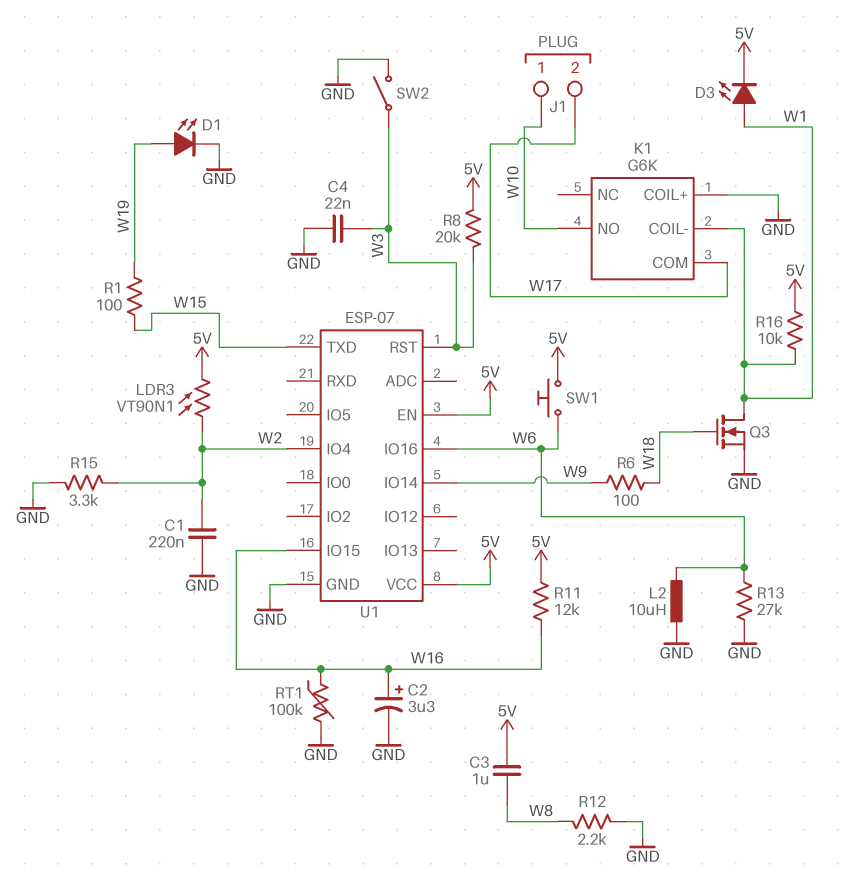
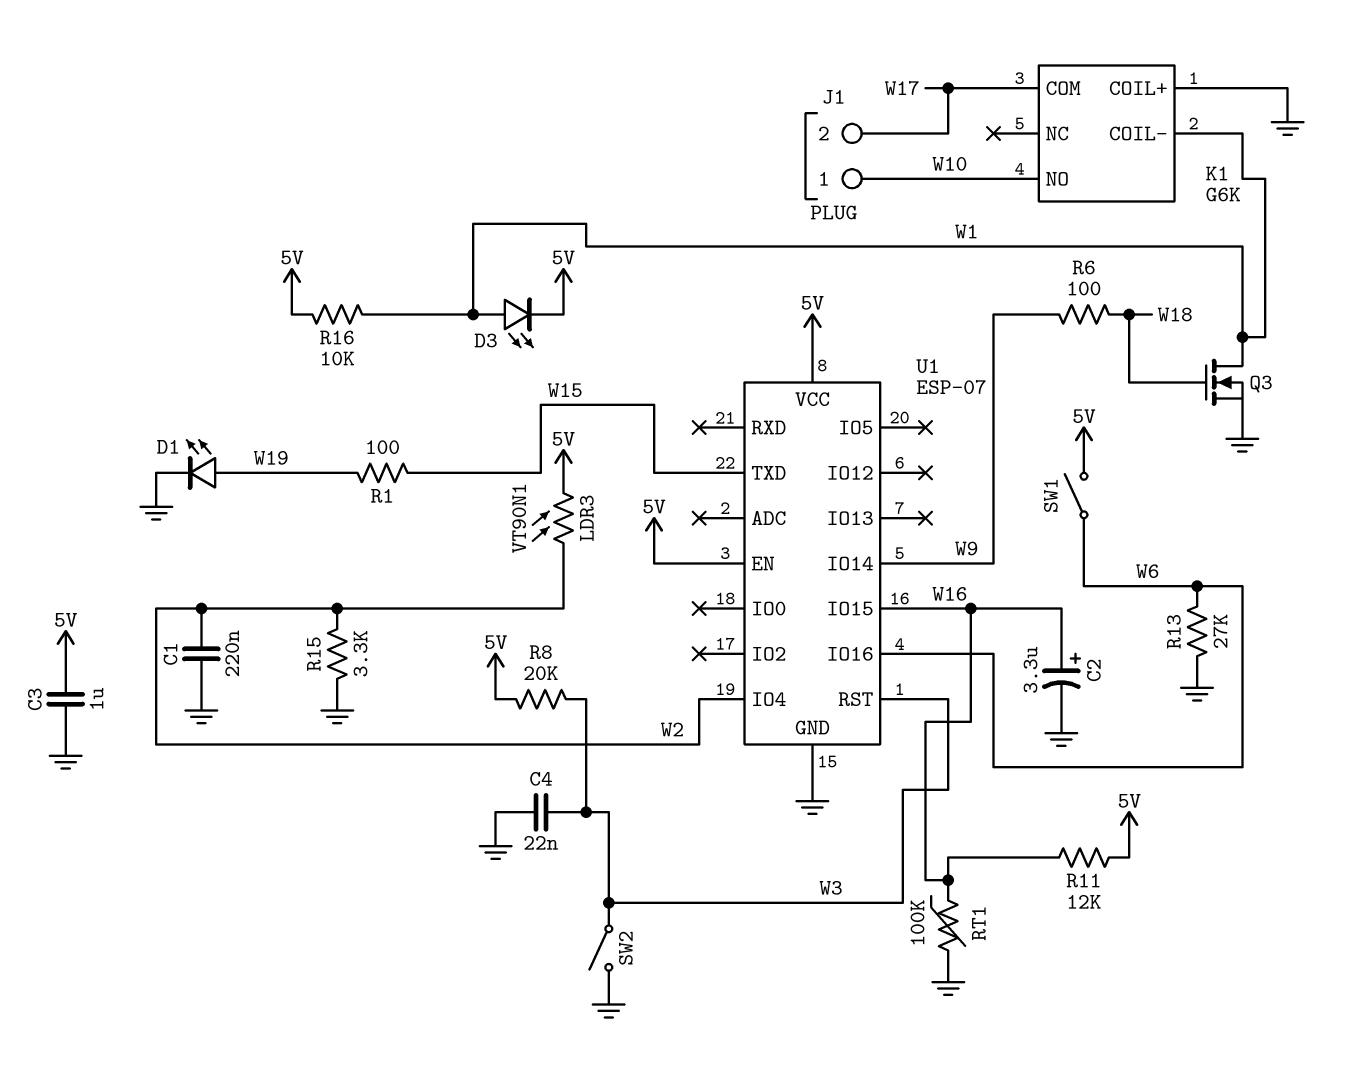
C3: 1uF (5V, W8) -> 1uF (5V, GND)
L2: 10uH (GND, W6) -> none
R12: 2.2k (GND, W8) -> none
SW1: button (5V, W6) -> switch (5V, W6)

